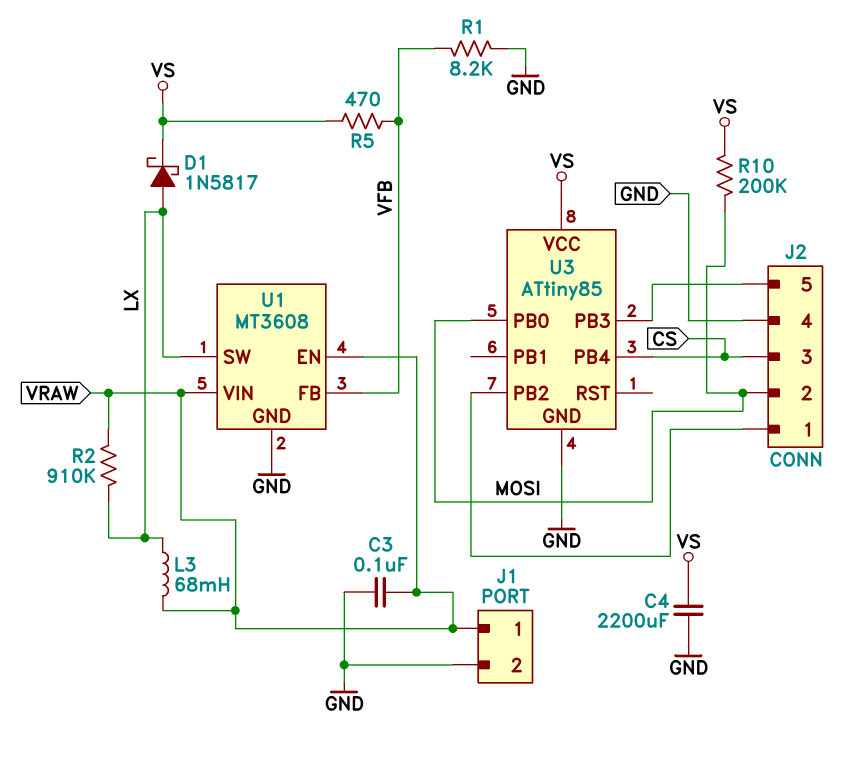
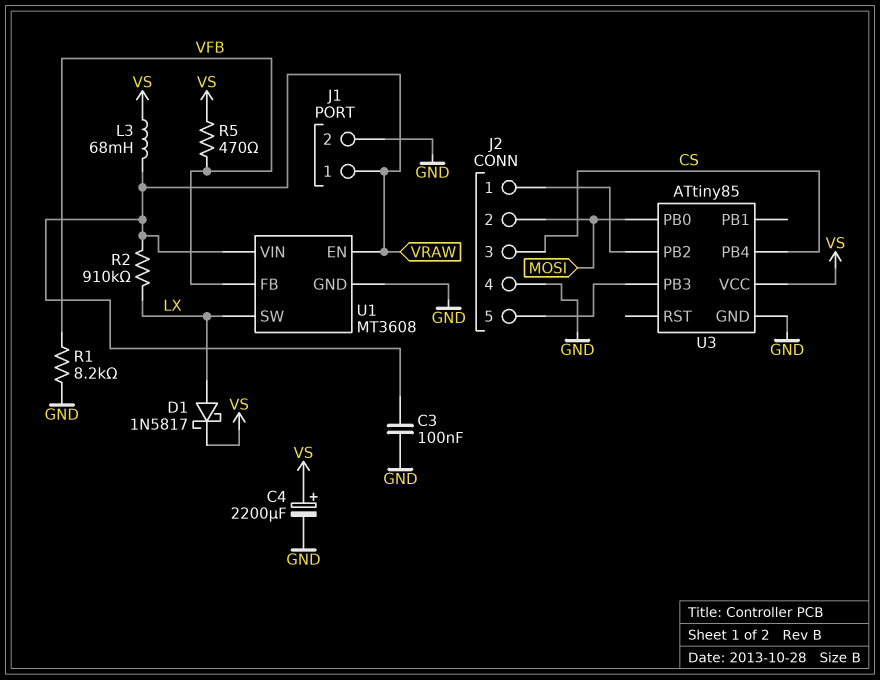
C4: 2200uF (GND, VS) -> 2200uF (plus VS, minus GND)
L3: 68mH (LX, VRAW) -> 68mH (VRAW, VS)
R10: 200k (MOSI, VS) -> none

